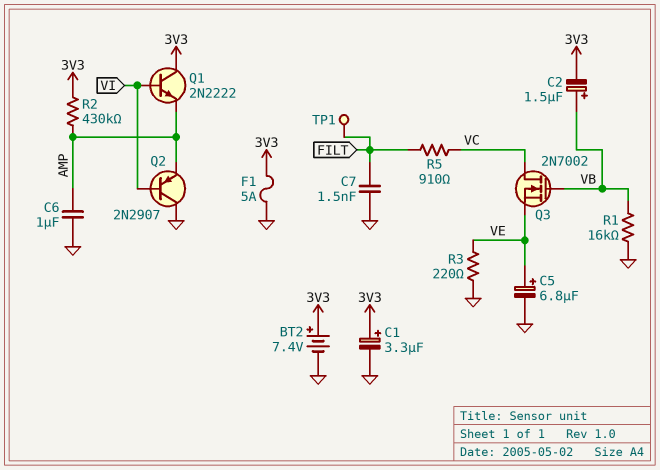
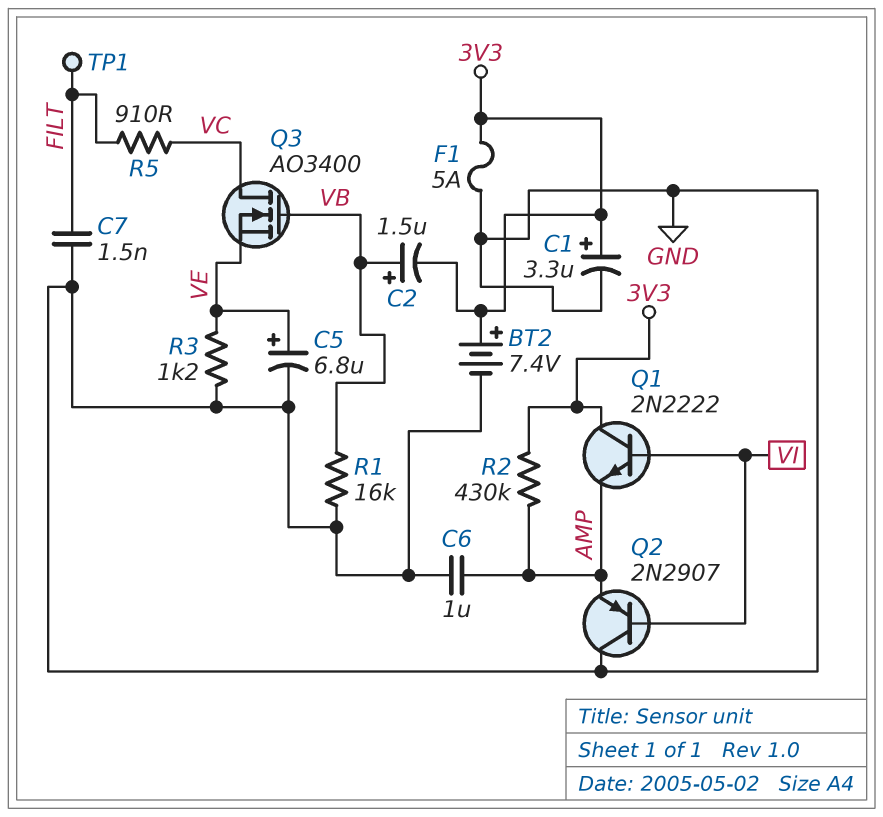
Q3: NMOS 2N7002 (G VB, D VC, S VE) -> NMOS AO3400 (G VB, D VC, S VE)
R3: 220 (GND, VE) -> 1.2k (GND, VE)

